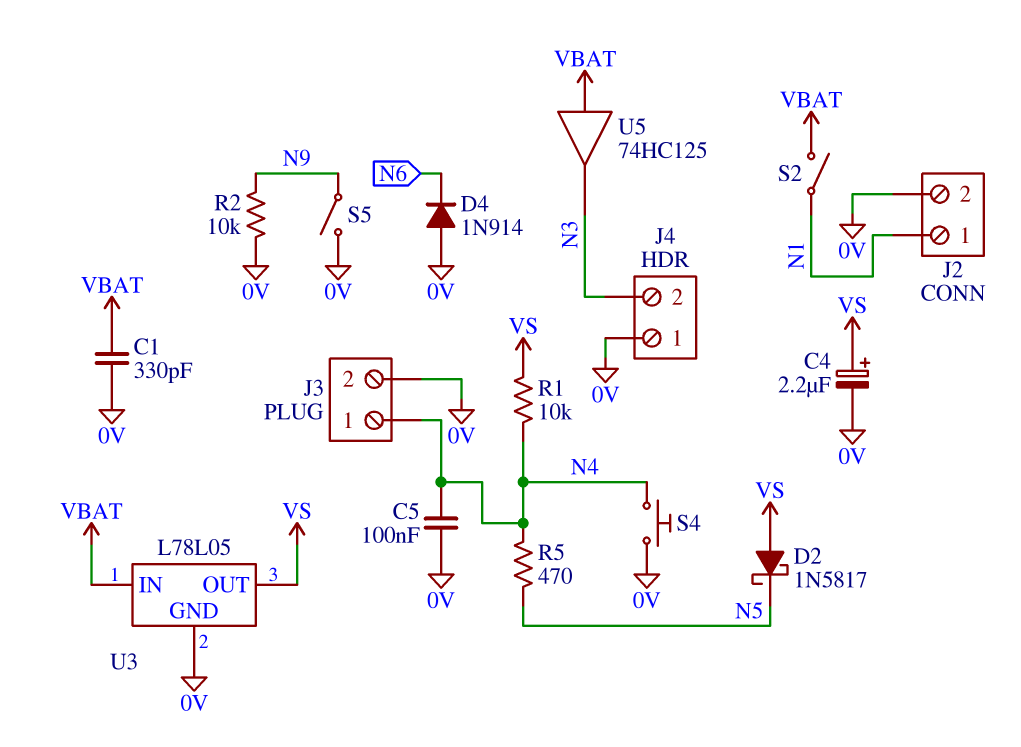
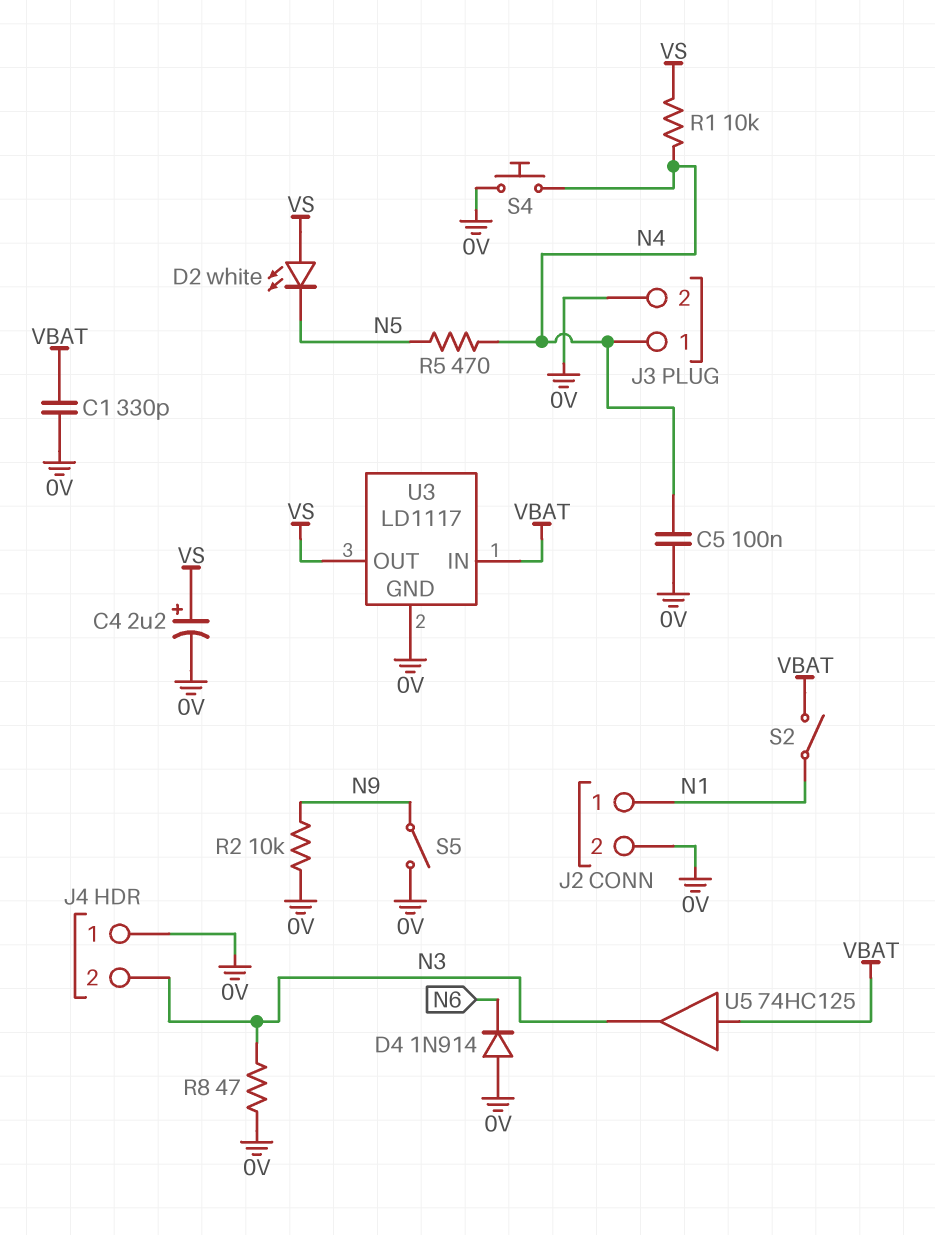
D2: schottky 1N5817 (A VS, K N5) -> LED white (A VS, K N5)
R8: none -> 47 (0V, N3)
U3: L78L05 -> LD1117

